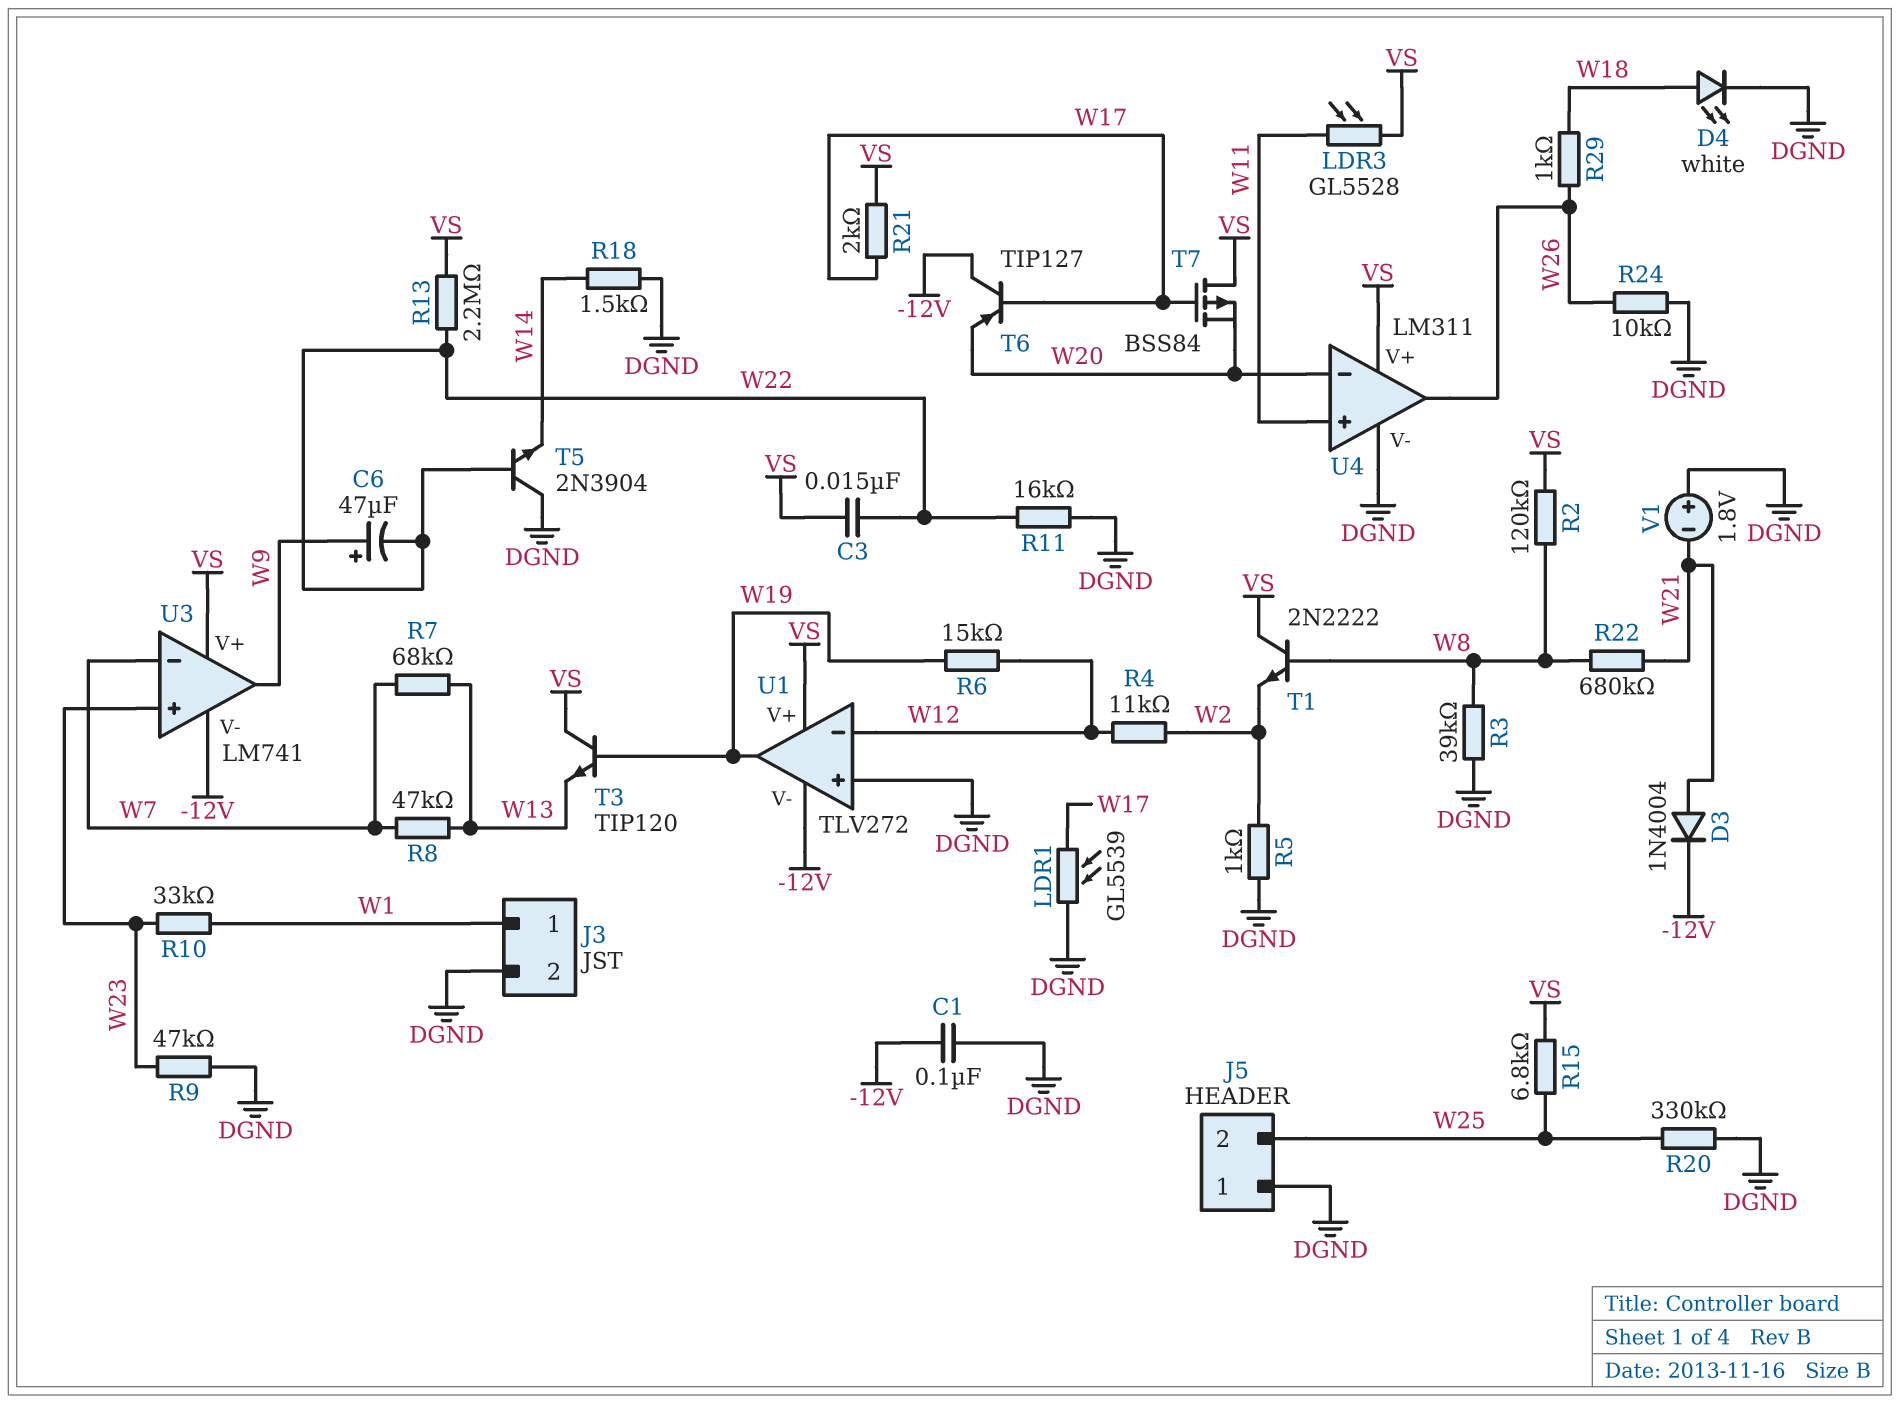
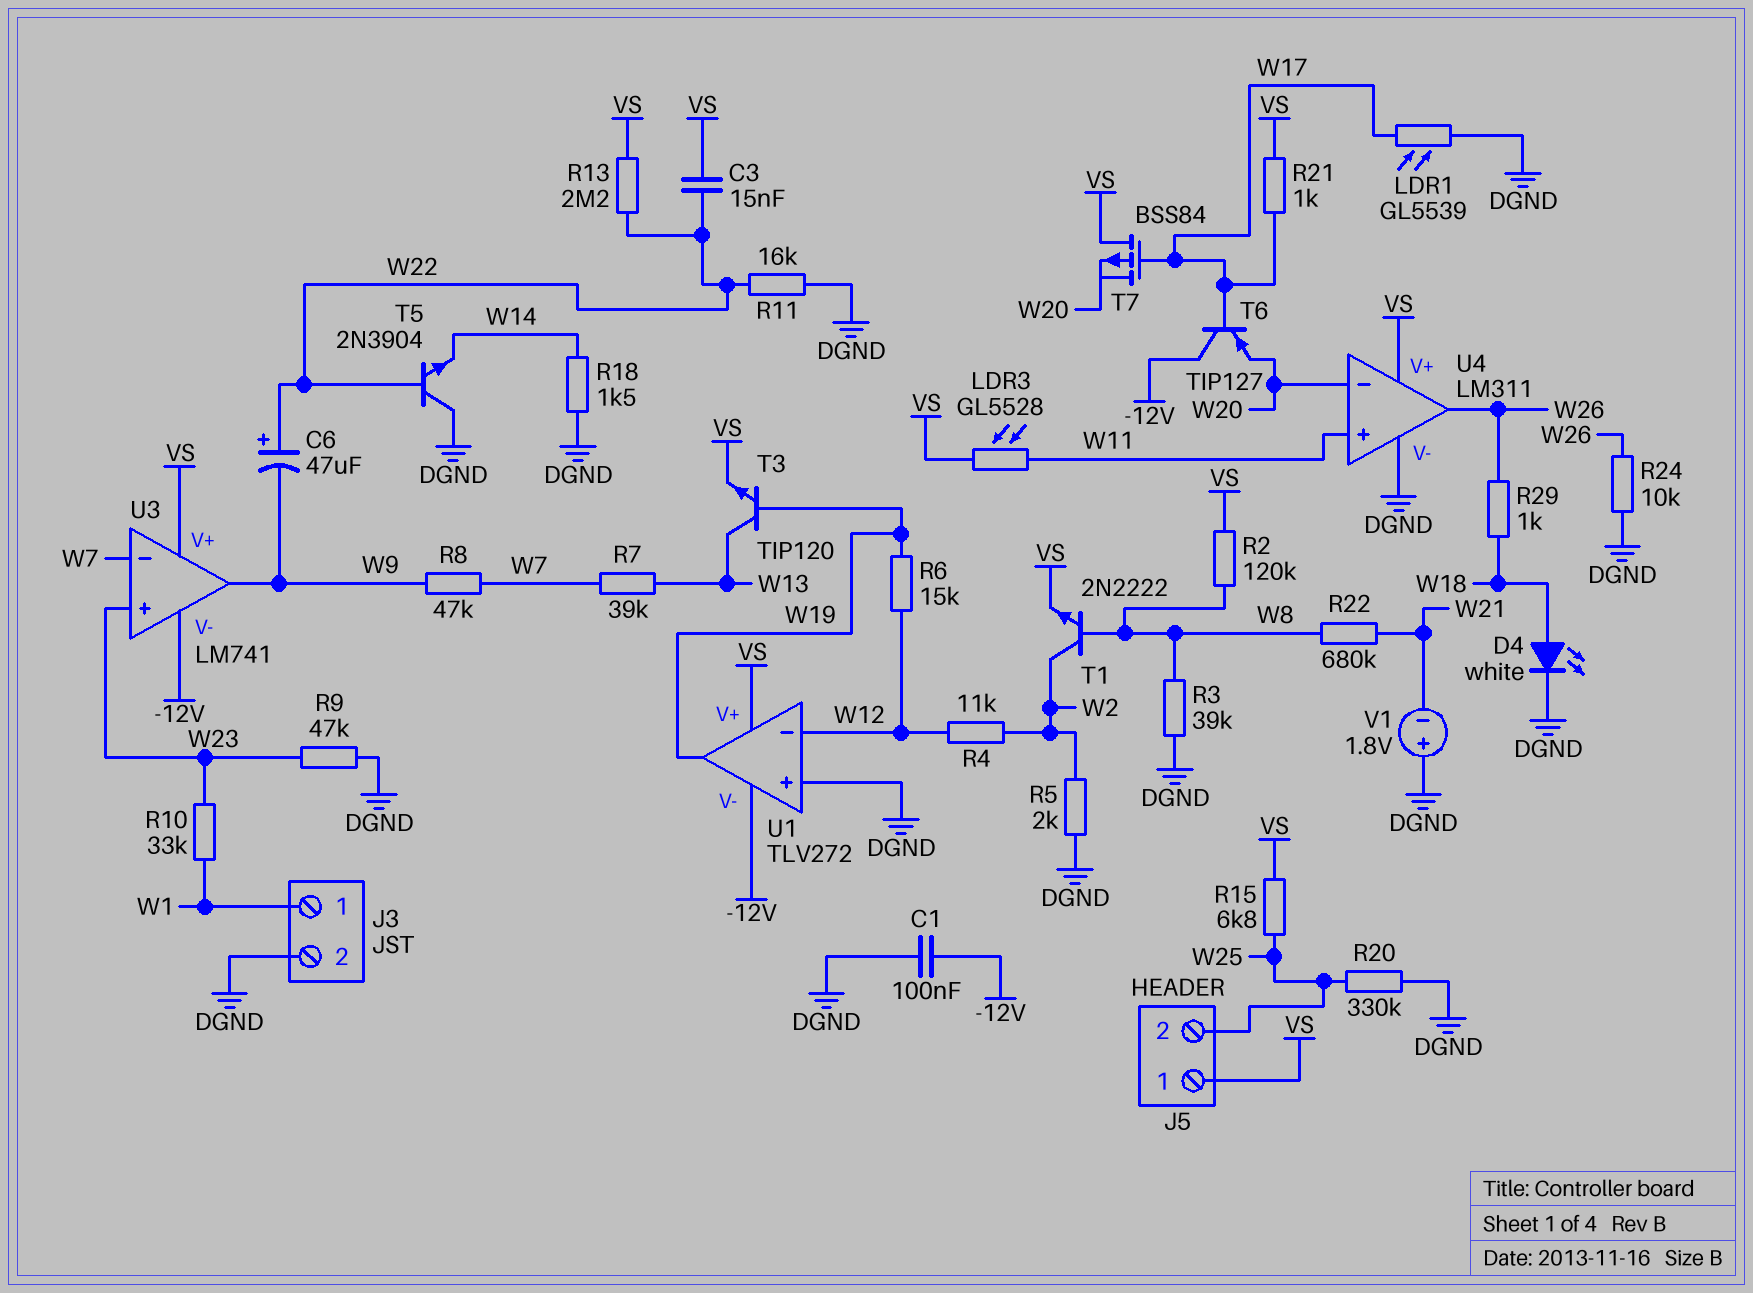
C6: 47uF (plus W9, minus W22) -> 47uF (plus W22, minus W9)
D3: diode 1N4004 (A W21, K -12V) -> none
J5 pin 1: DGND -> VS
R5: 1k (DGND, W2) -> 2k (DGND, W2)
R7: 68k (W7, W13) -> 39k (W7, W13)
R8: 47k (W7, W13) -> 47k (W7, W9)
R21: 2k (VS, W17) -> 1k (VS, W17)
T1: NPN 2N2222 (B W8, C VS, E W2) -> NPN 2N2222 (B W8, C W2, E VS)
T3: NPN TIP120 (B W19, C VS, E W13) -> NPN TIP120 (B W19, C W13, E VS)

